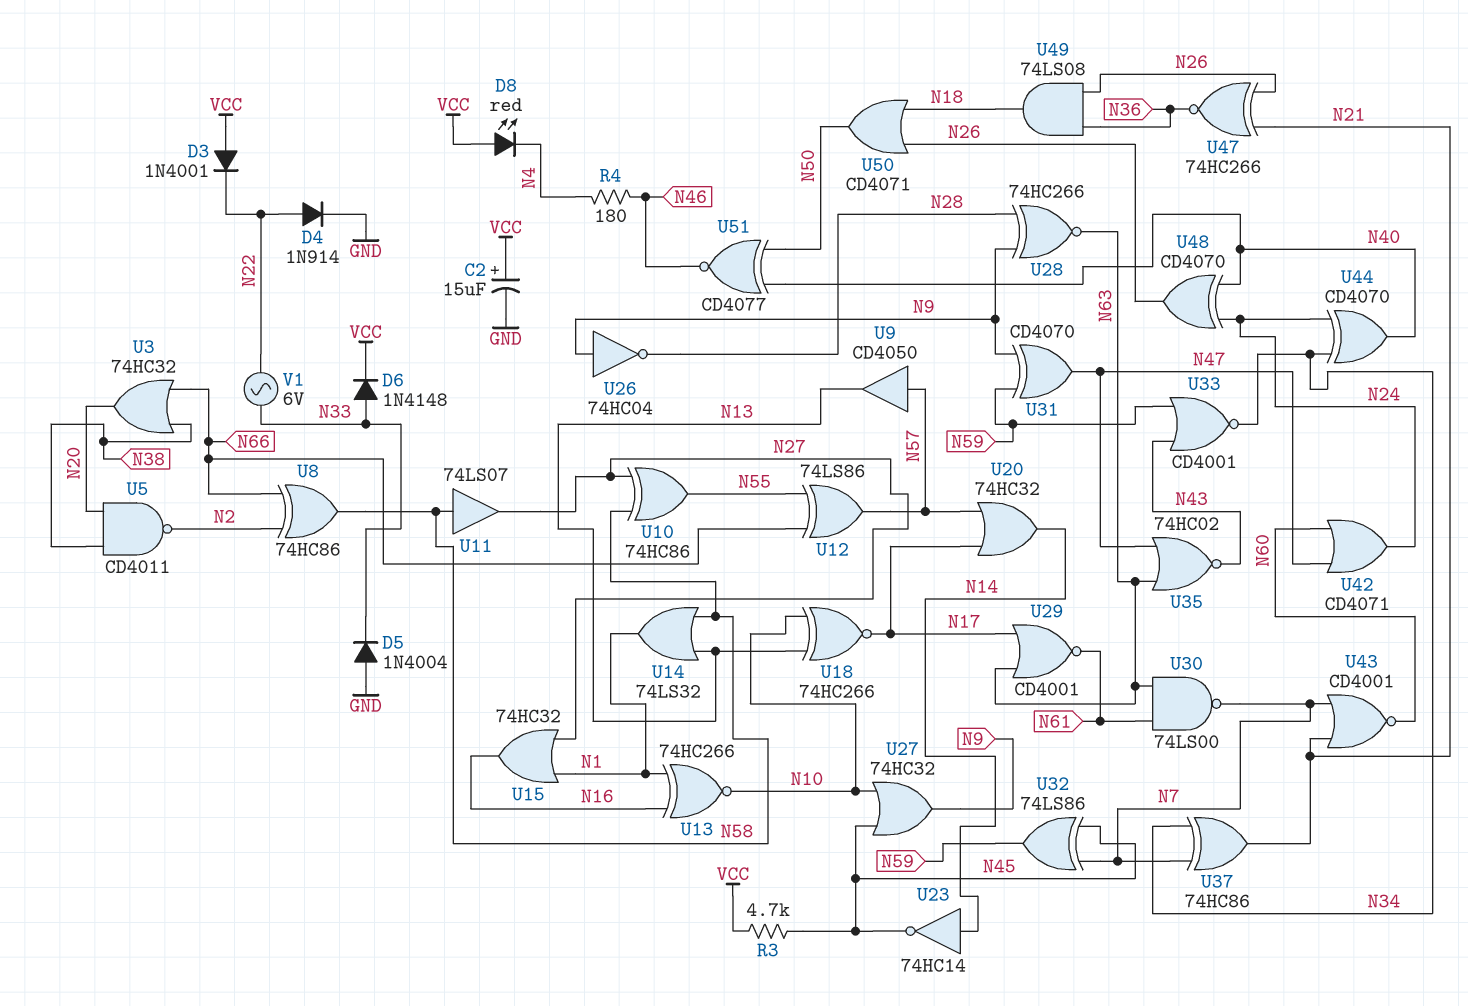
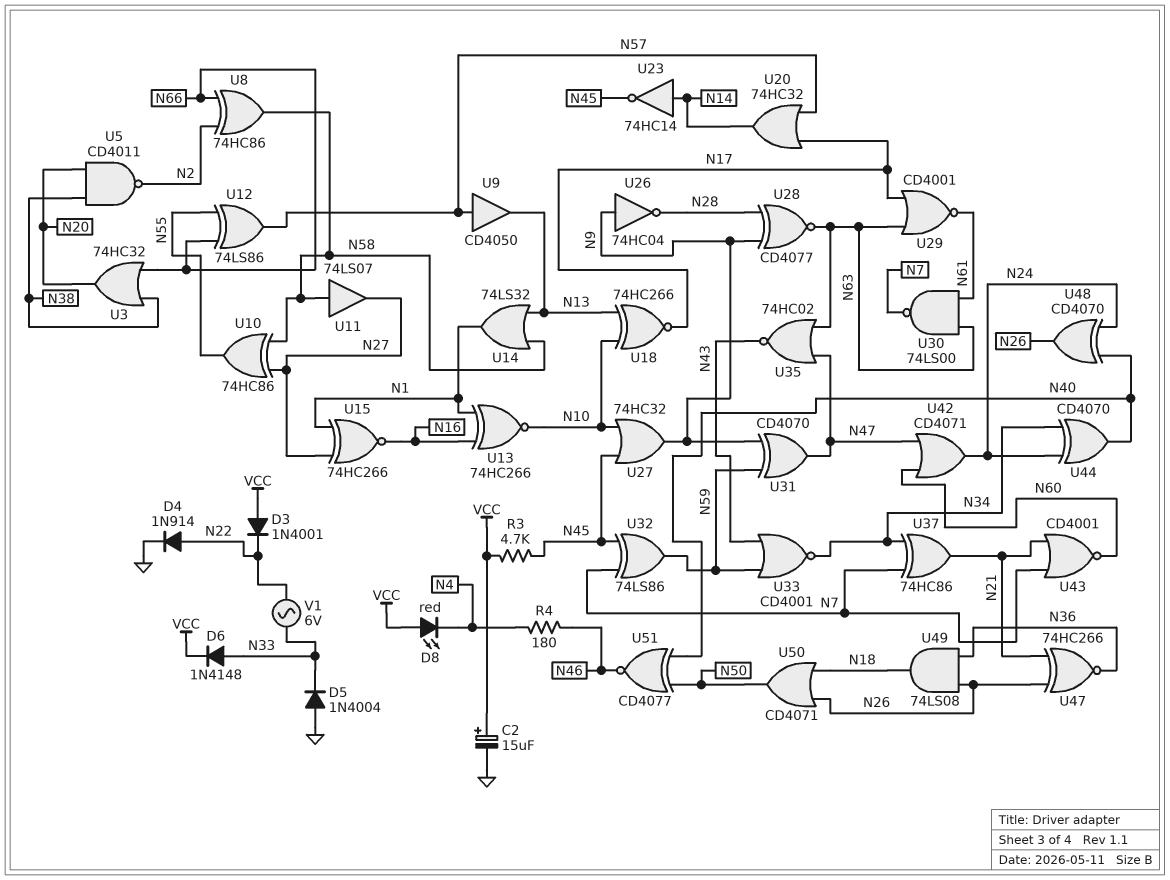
U15: OR 74HC32 (in N1, in N27, out N16) -> XNOR 74HC266 (in N1, in N27, out N16)
U28: XNOR 74HC266 (in N9, in N28, out N63) -> XNOR CD4077 (in N9, in N28, out N63)

